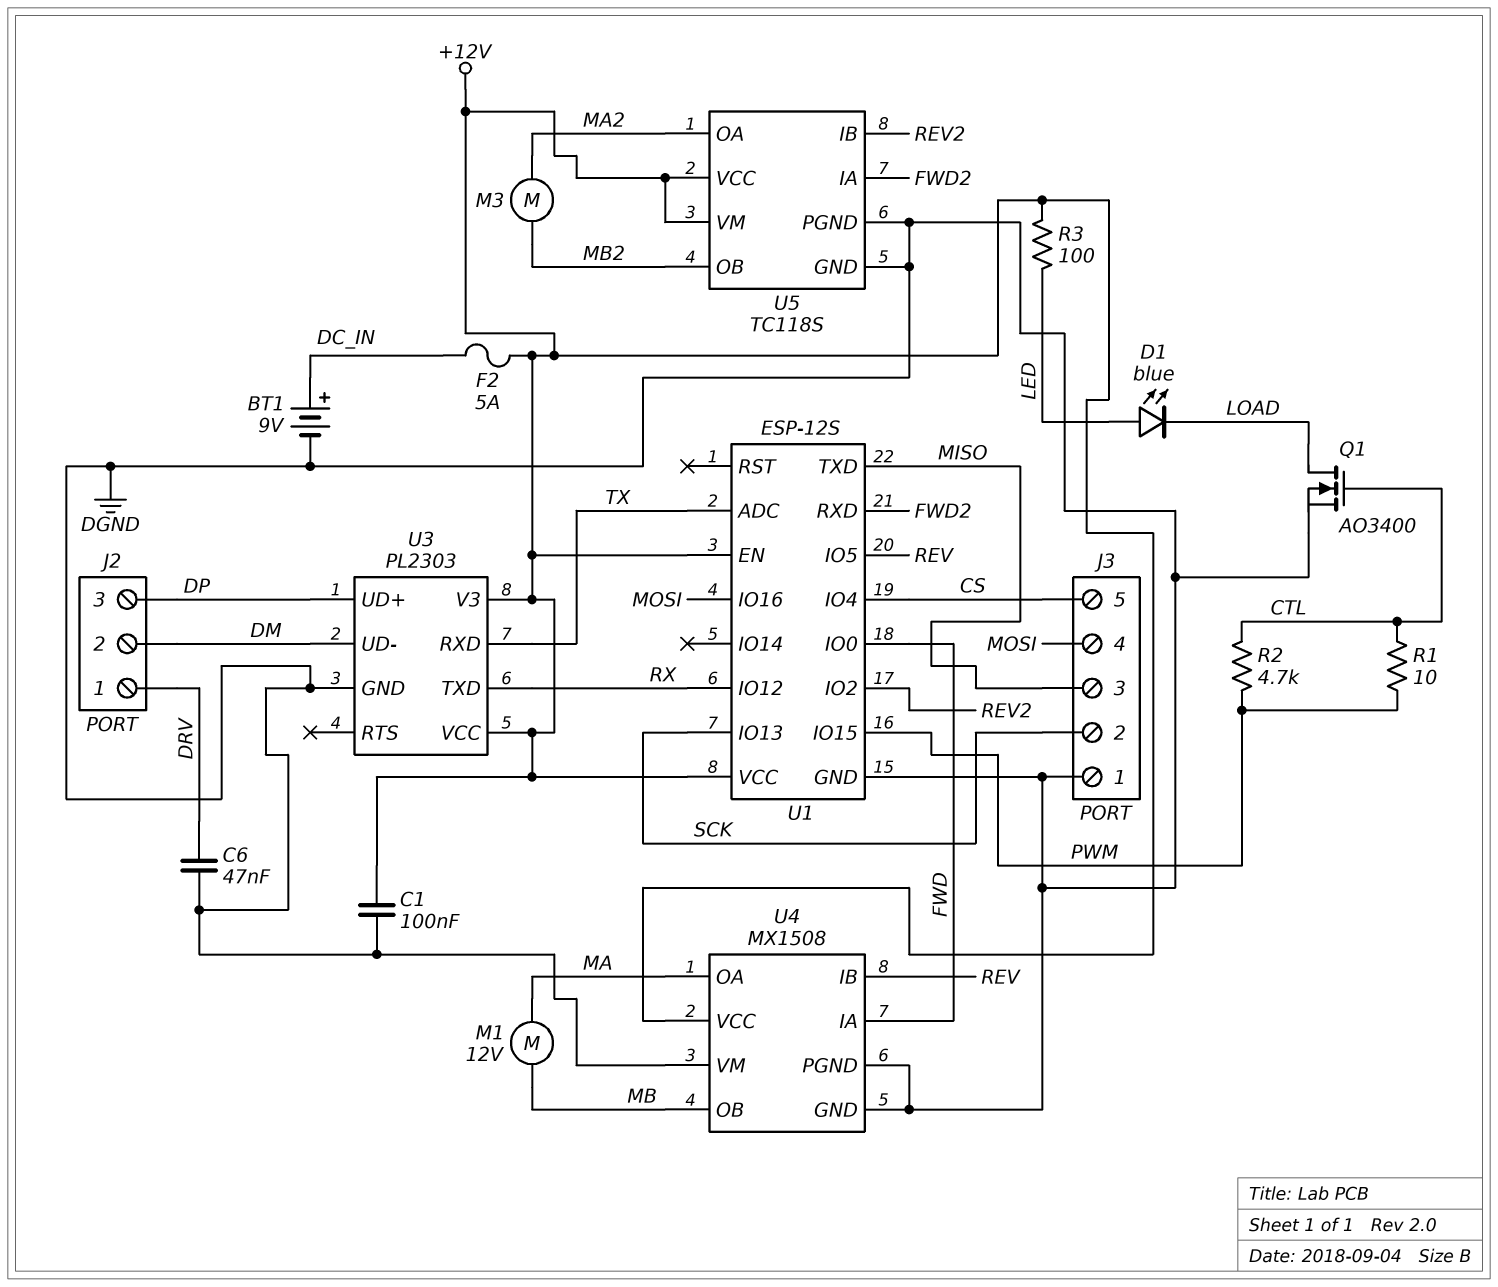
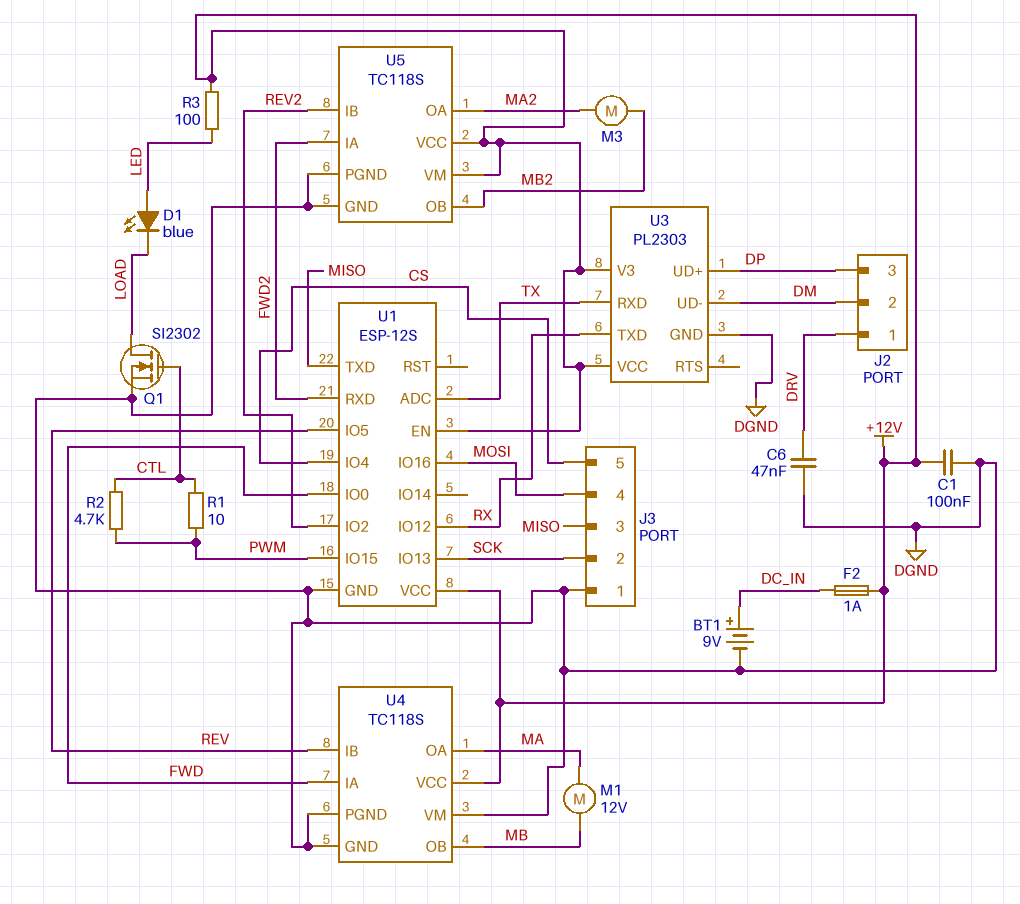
F2: 5A (+12V, DC_IN) -> 1A (+12V, DC_IN)
Q1: NMOS AO3400 (G CTL, D LOAD, S DGND) -> NMOS SI2302 (G CTL, D LOAD, S DGND)
U4: MX1508 -> TC118S

